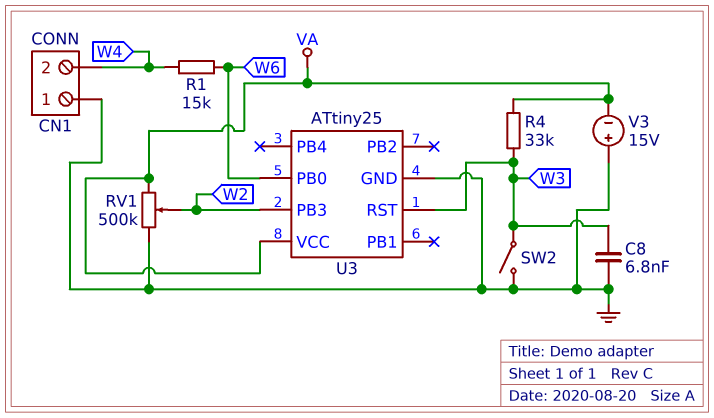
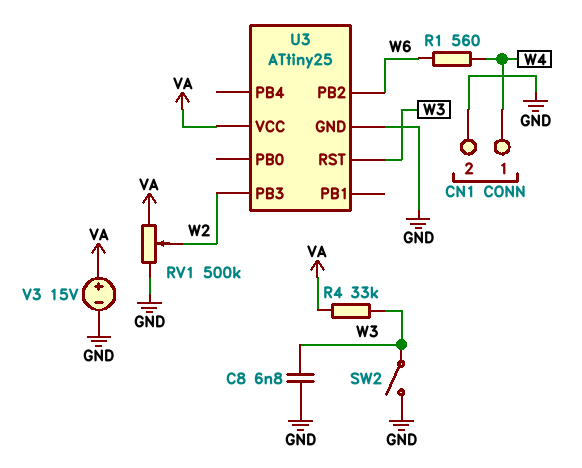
CN1 pin 1: GND -> W4
CN1 pin 2: W4 -> GND
R1: 15k (W4, W6) -> 560 (W4, W6)
U3 pin PB0: W6 -> none
U3 pin PB2: none -> W6
V3: 15V (plus GND, minus VA) -> 15V (plus VA, minus GND)

